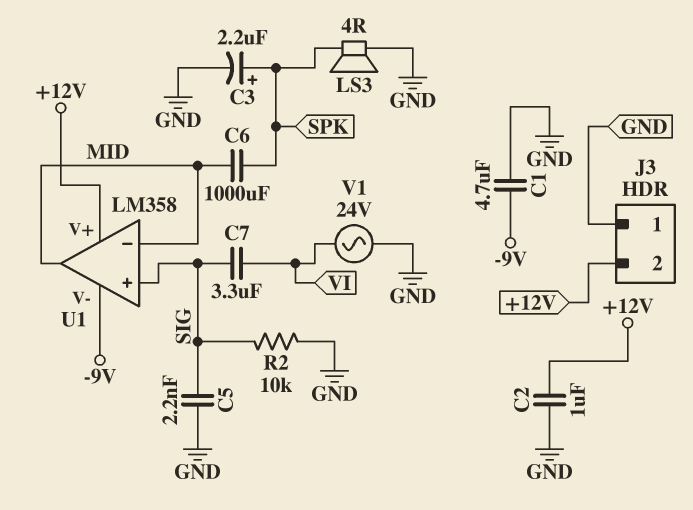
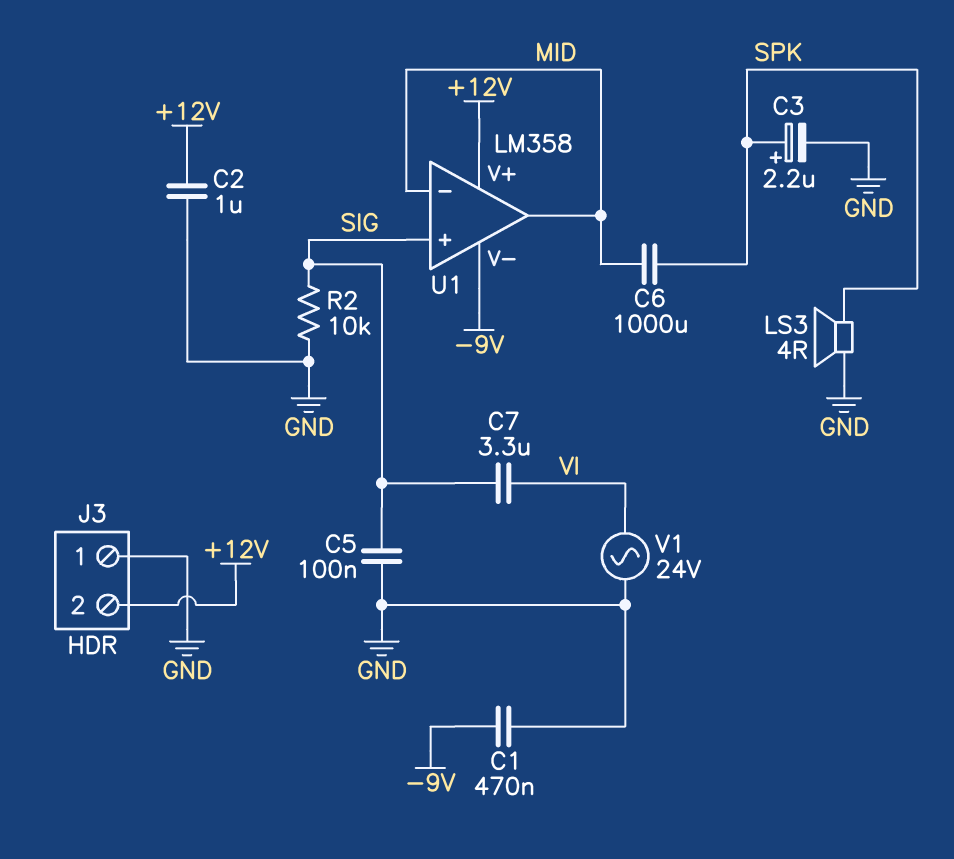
C1: 4.7uF (-9V, GND) -> 470nF (-9V, GND)
C5: 2.2nF (GND, SIG) -> 100nF (GND, SIG)

